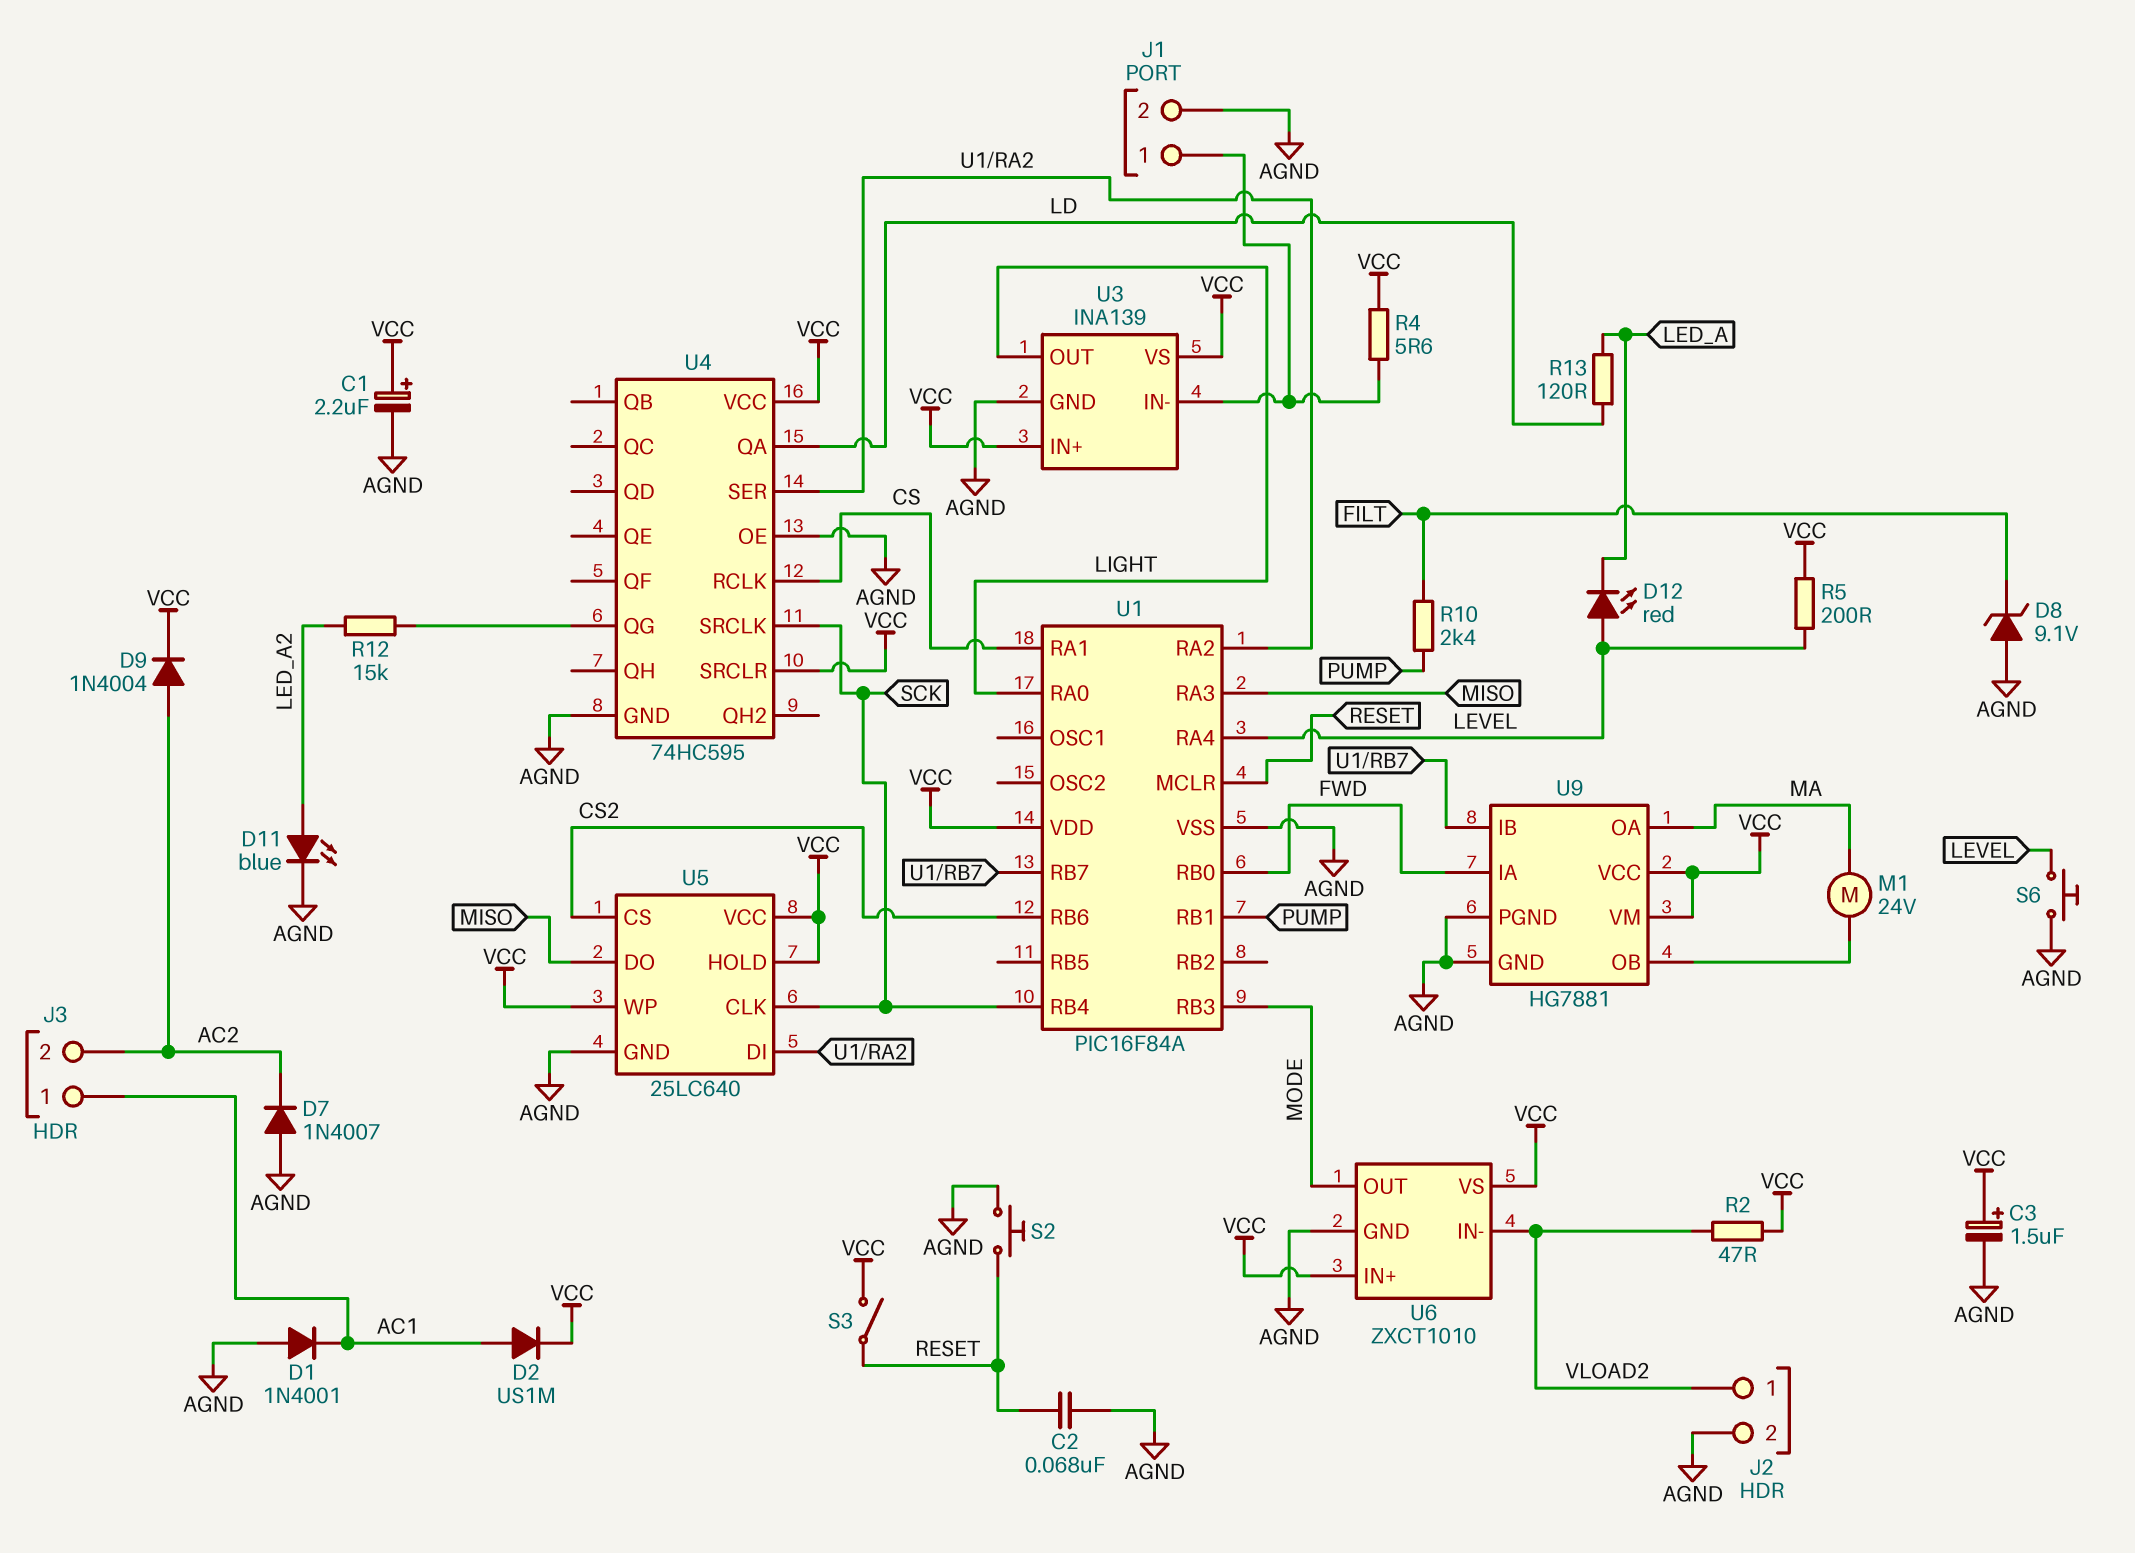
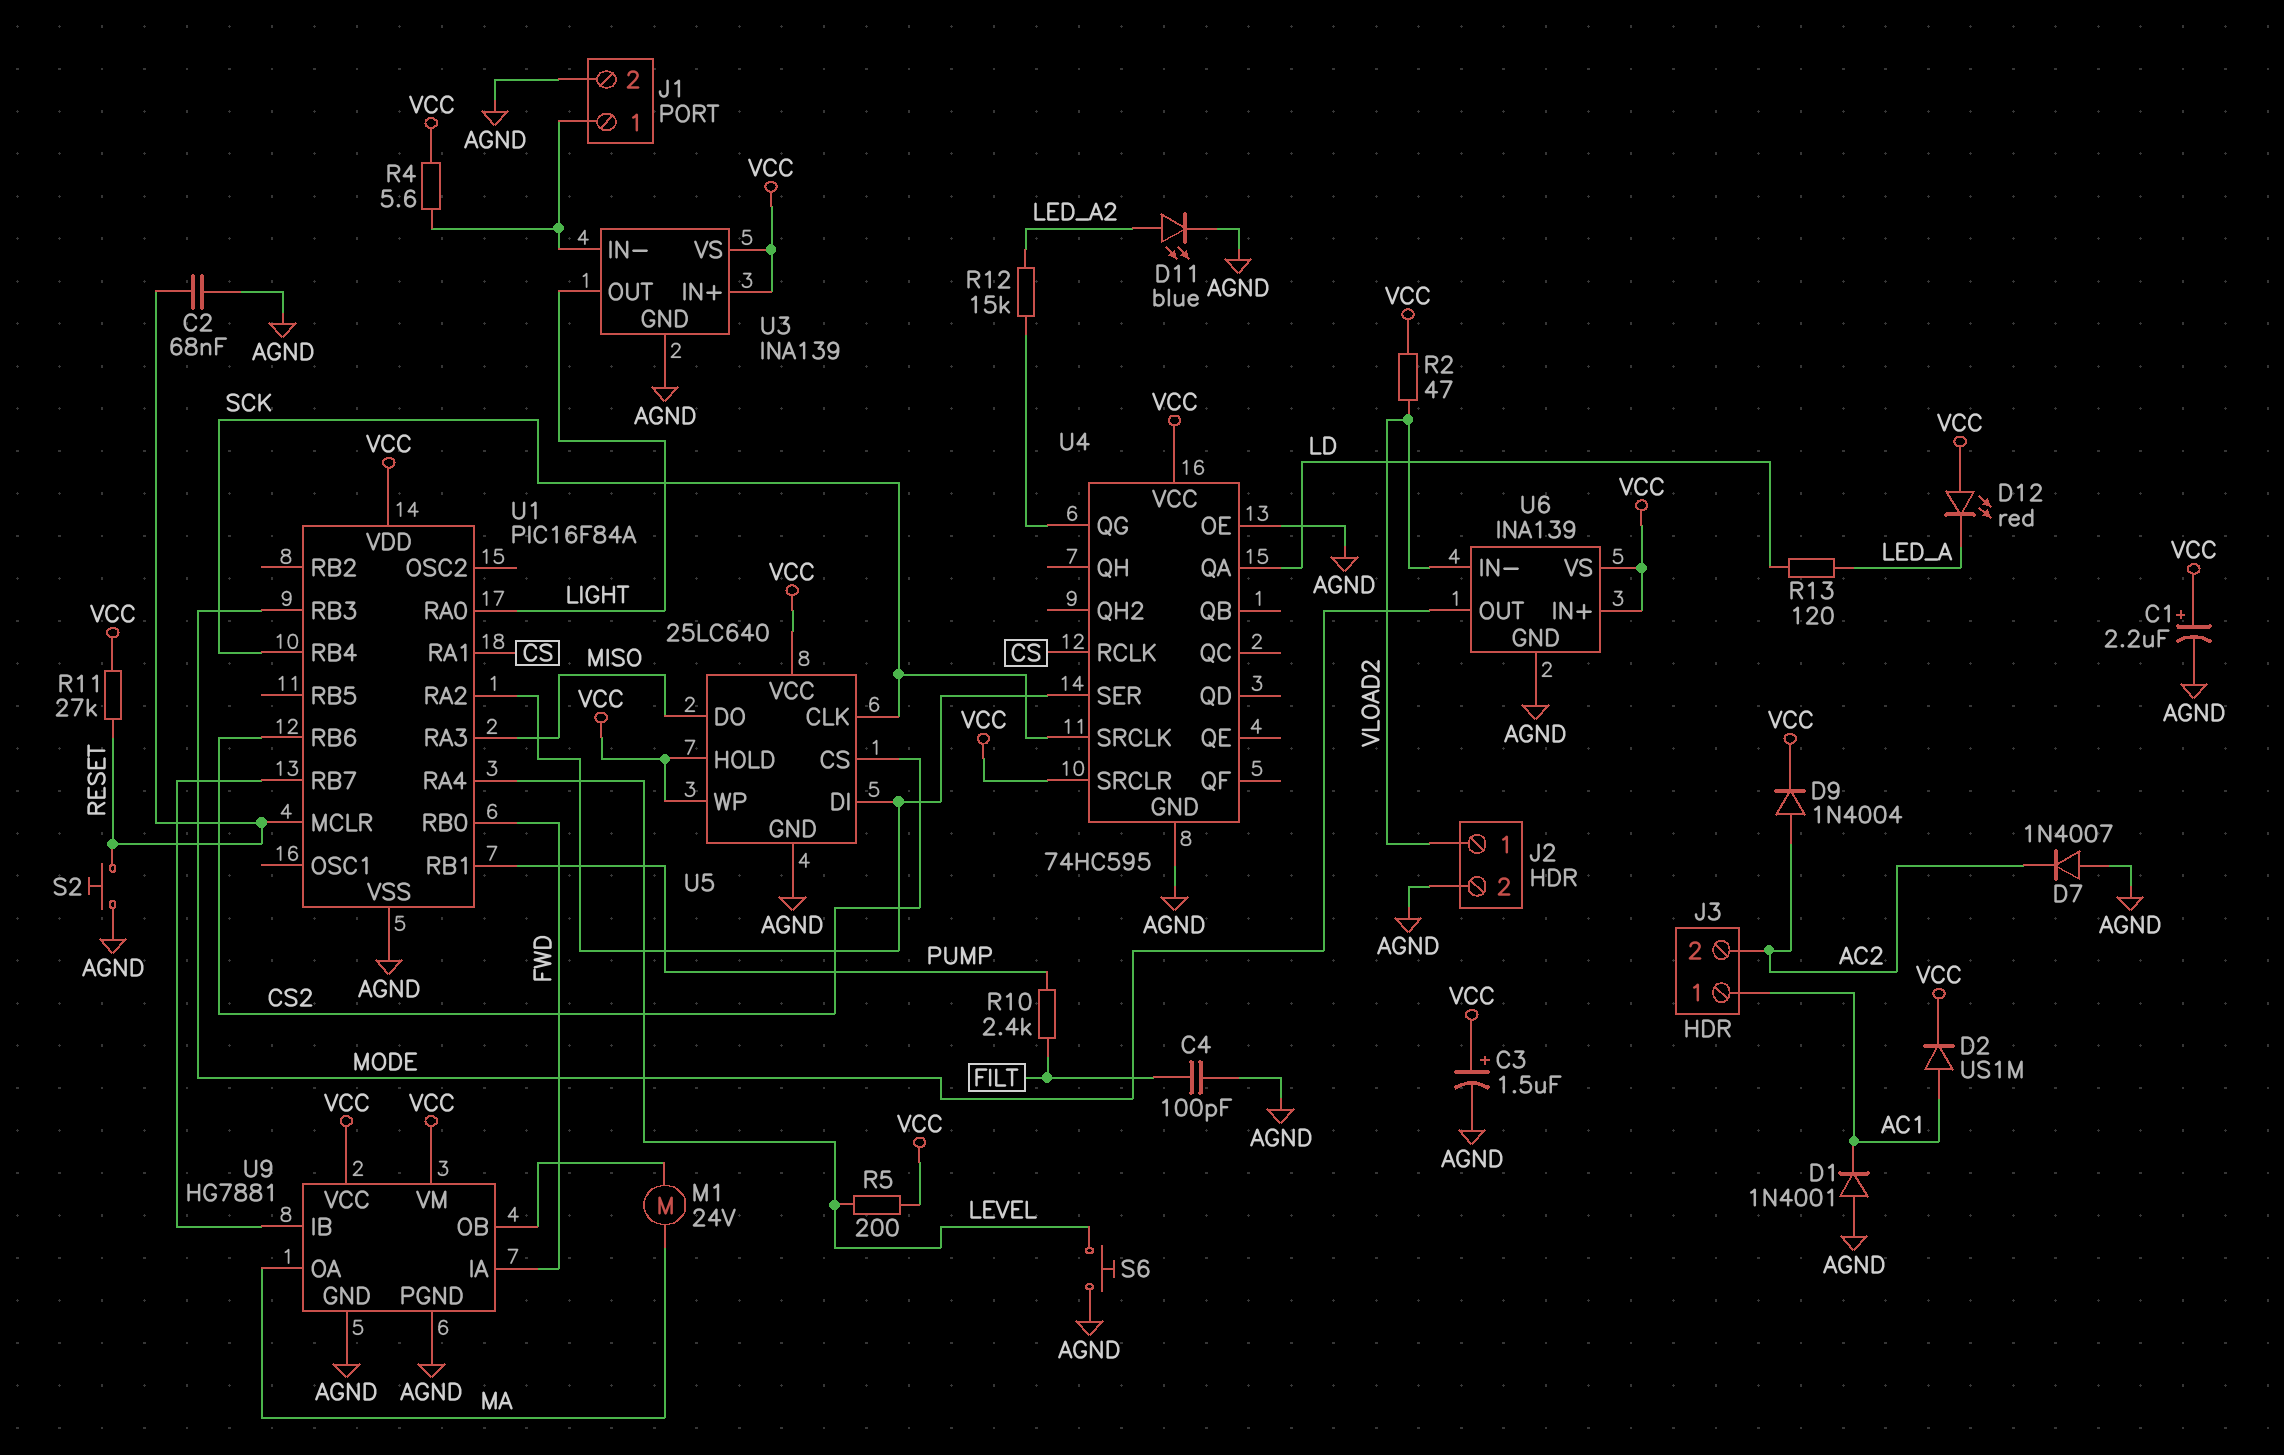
C4: none -> 100pF (AGND, FILT)
D8: zener 9.1V (A AGND, K FILT) -> none
D12: LED red (A LEVEL, K LED_A) -> LED red (A VCC, K LED_A)
R11: none -> 27k (RESET, VCC)
S3: switch (RESET, VCC) -> none
U6: ZXCT1010 -> INA139

